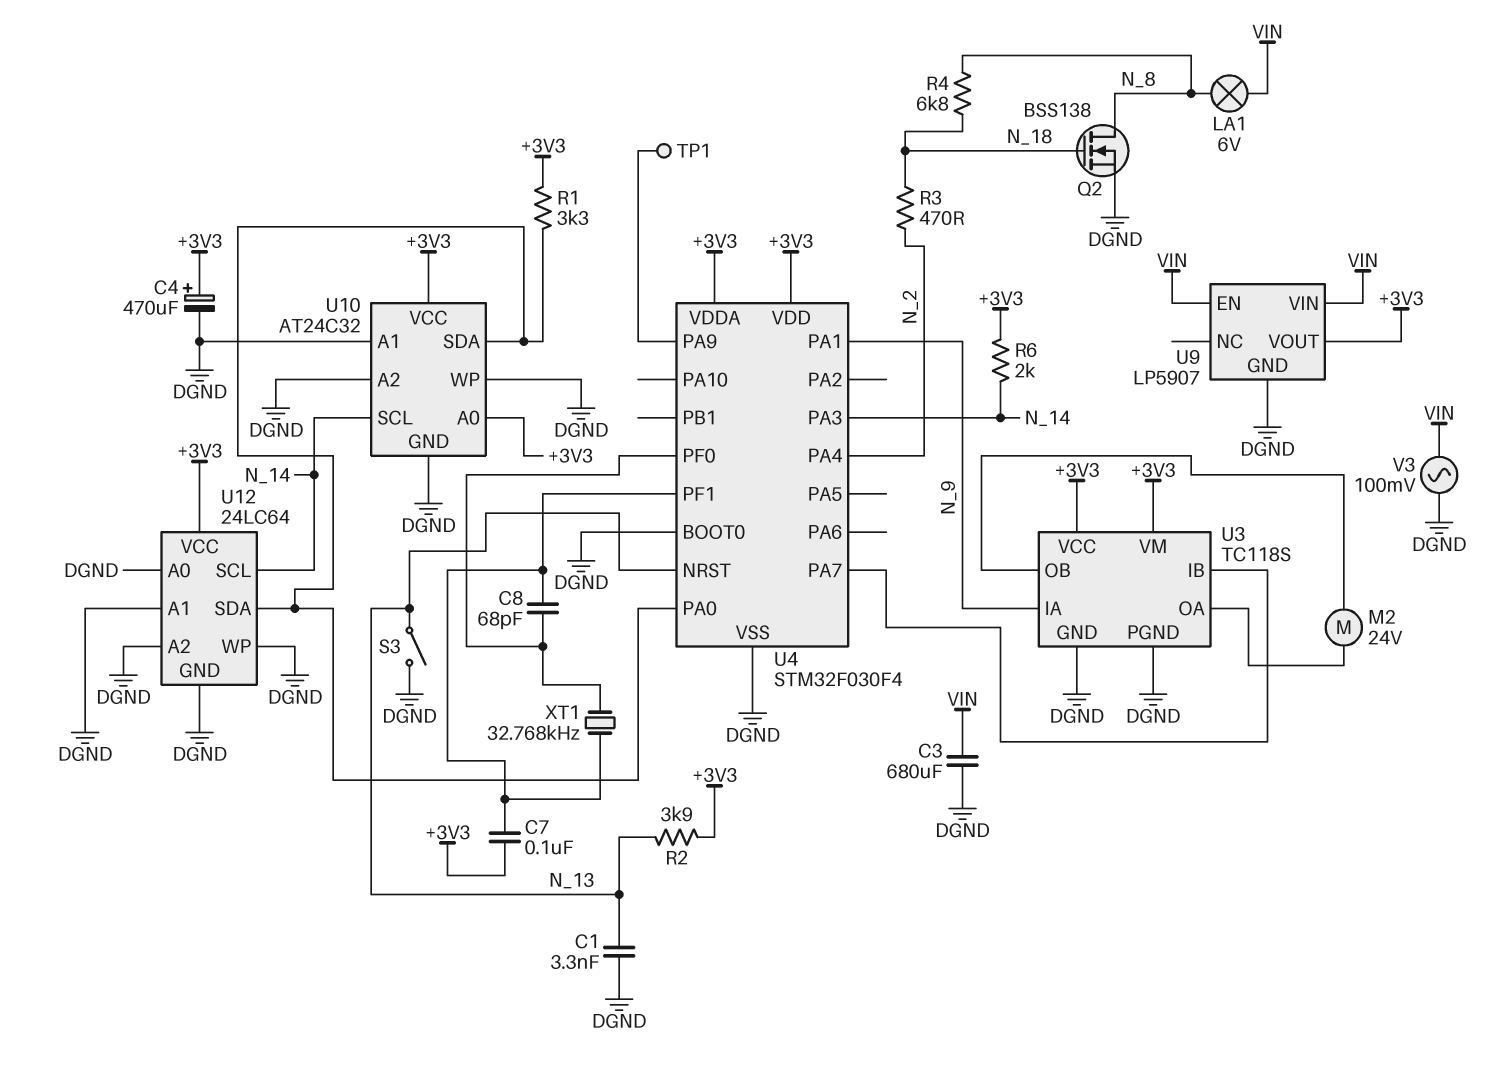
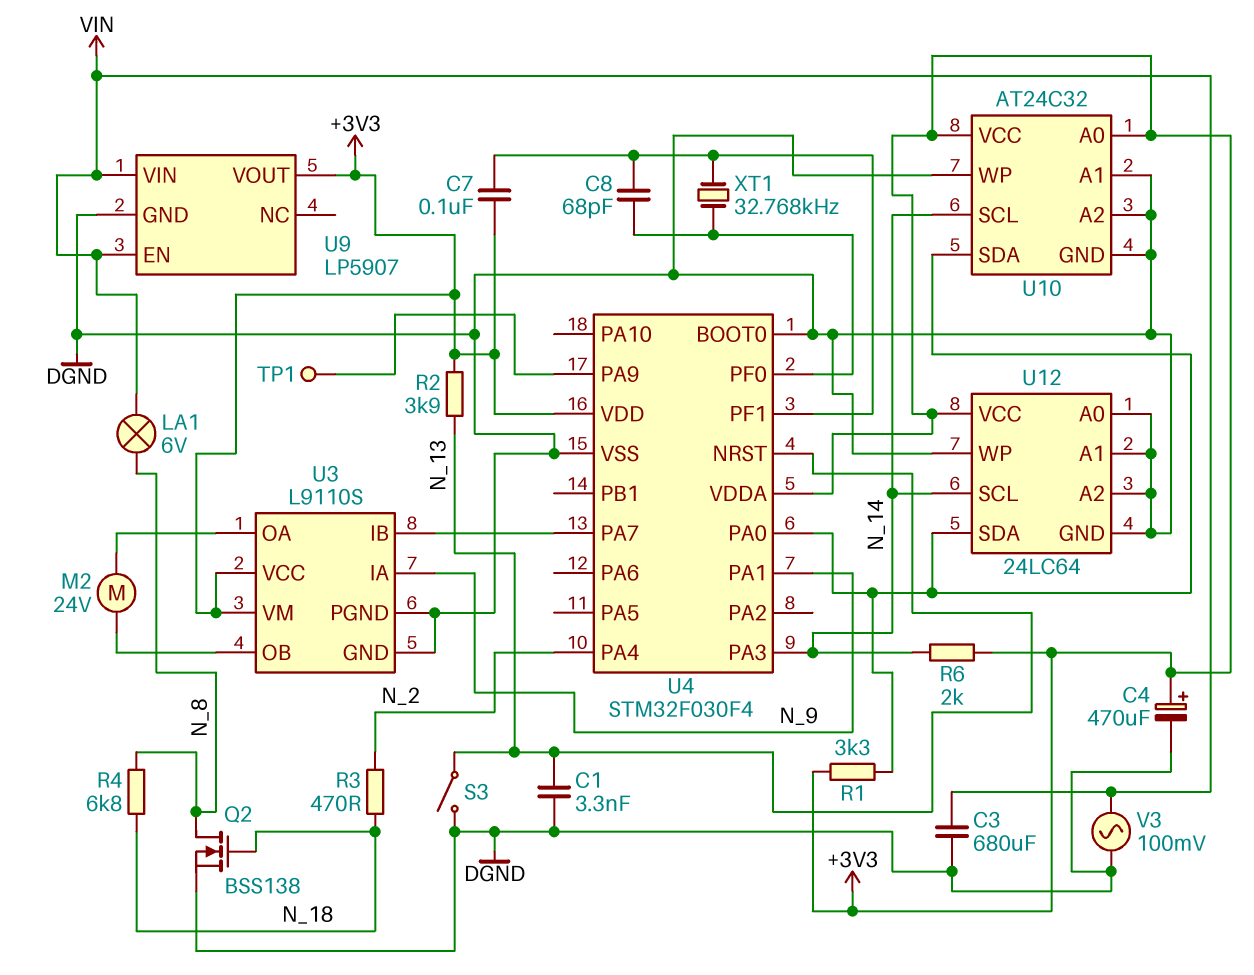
U3: TC118S -> L9110S

